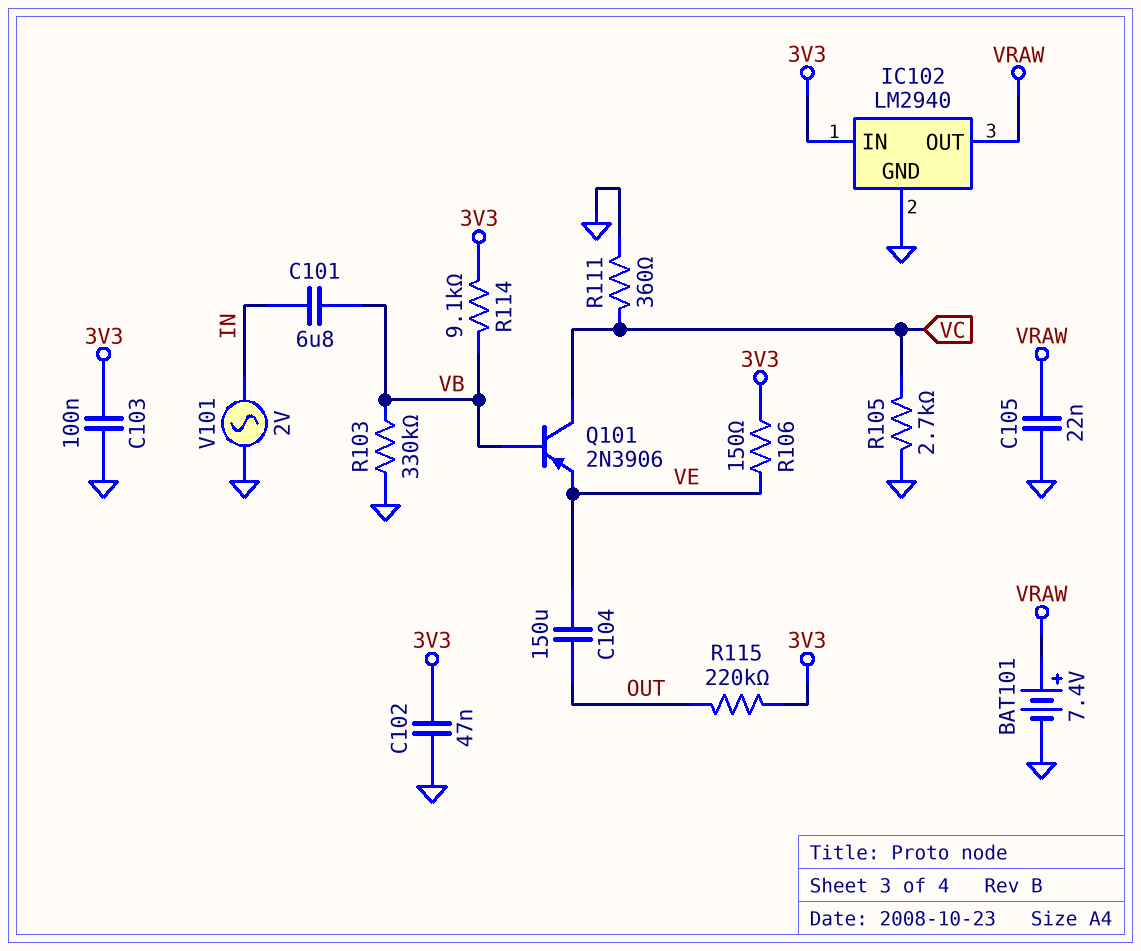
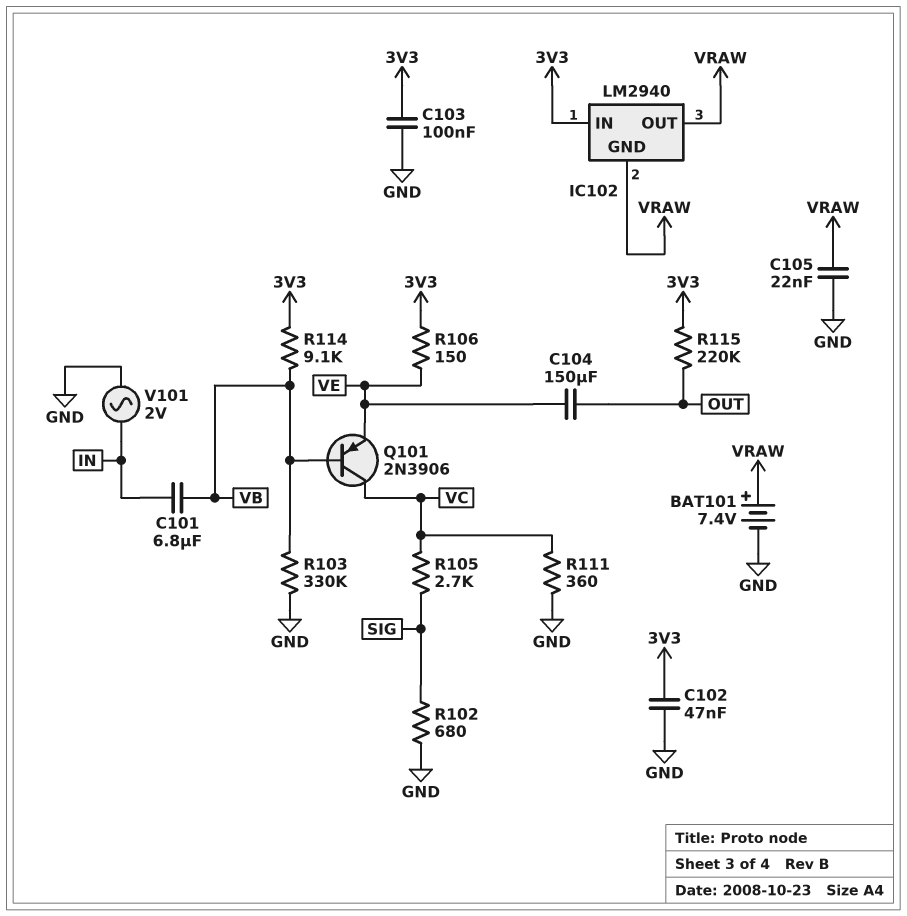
IC102 pin GND: GND -> VRAW
R102: none -> 680 (GND, SIG)
R105: 2.7k (GND, VC) -> 2.7k (SIG, VC)

